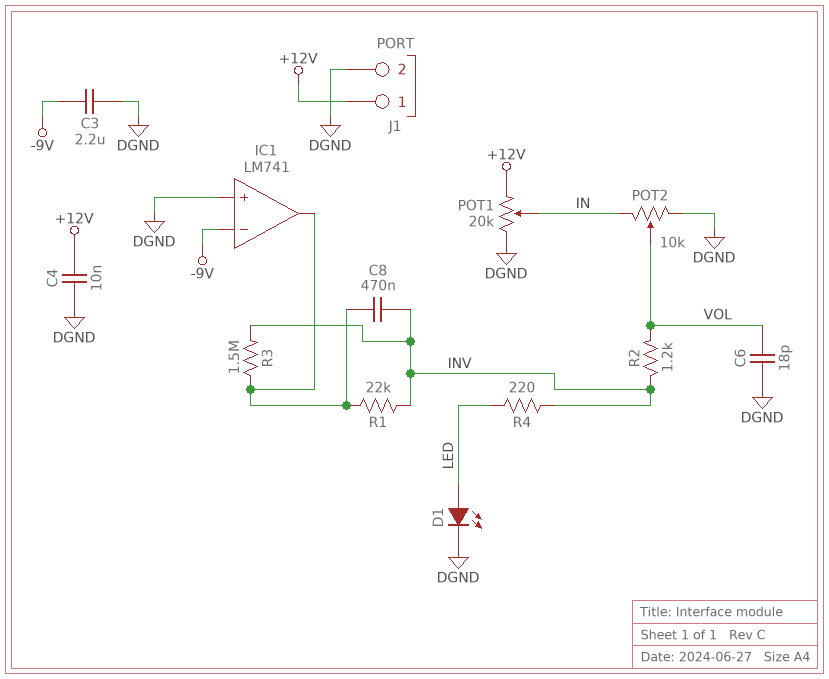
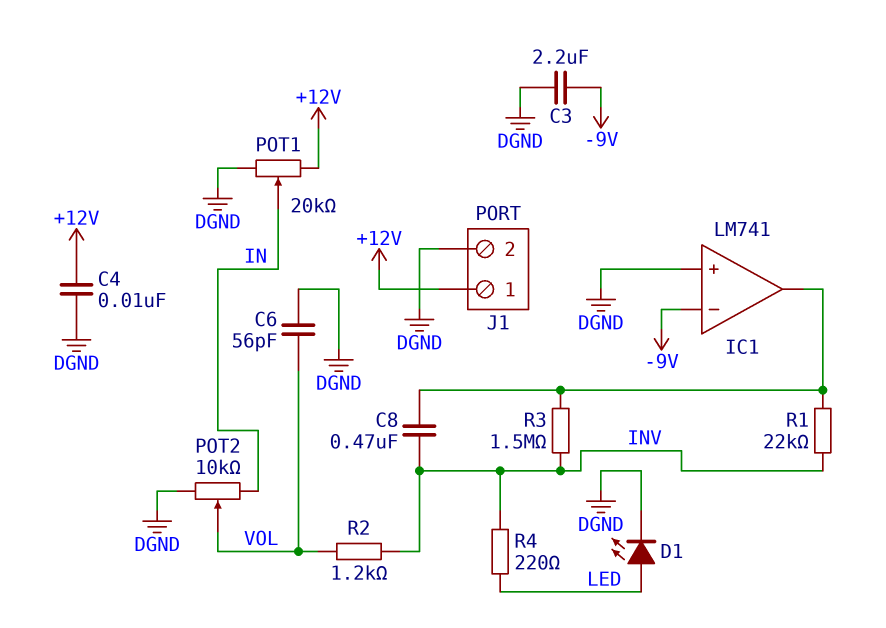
C6: 18pF (DGND, VOL) -> 56pF (DGND, VOL)

